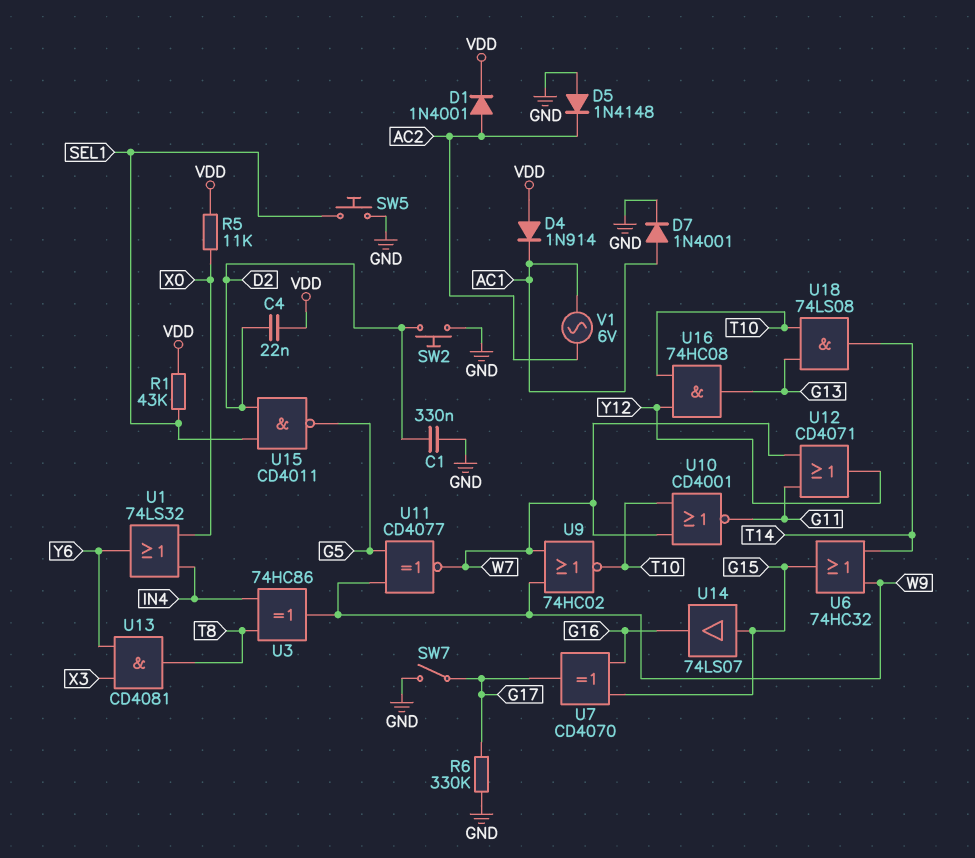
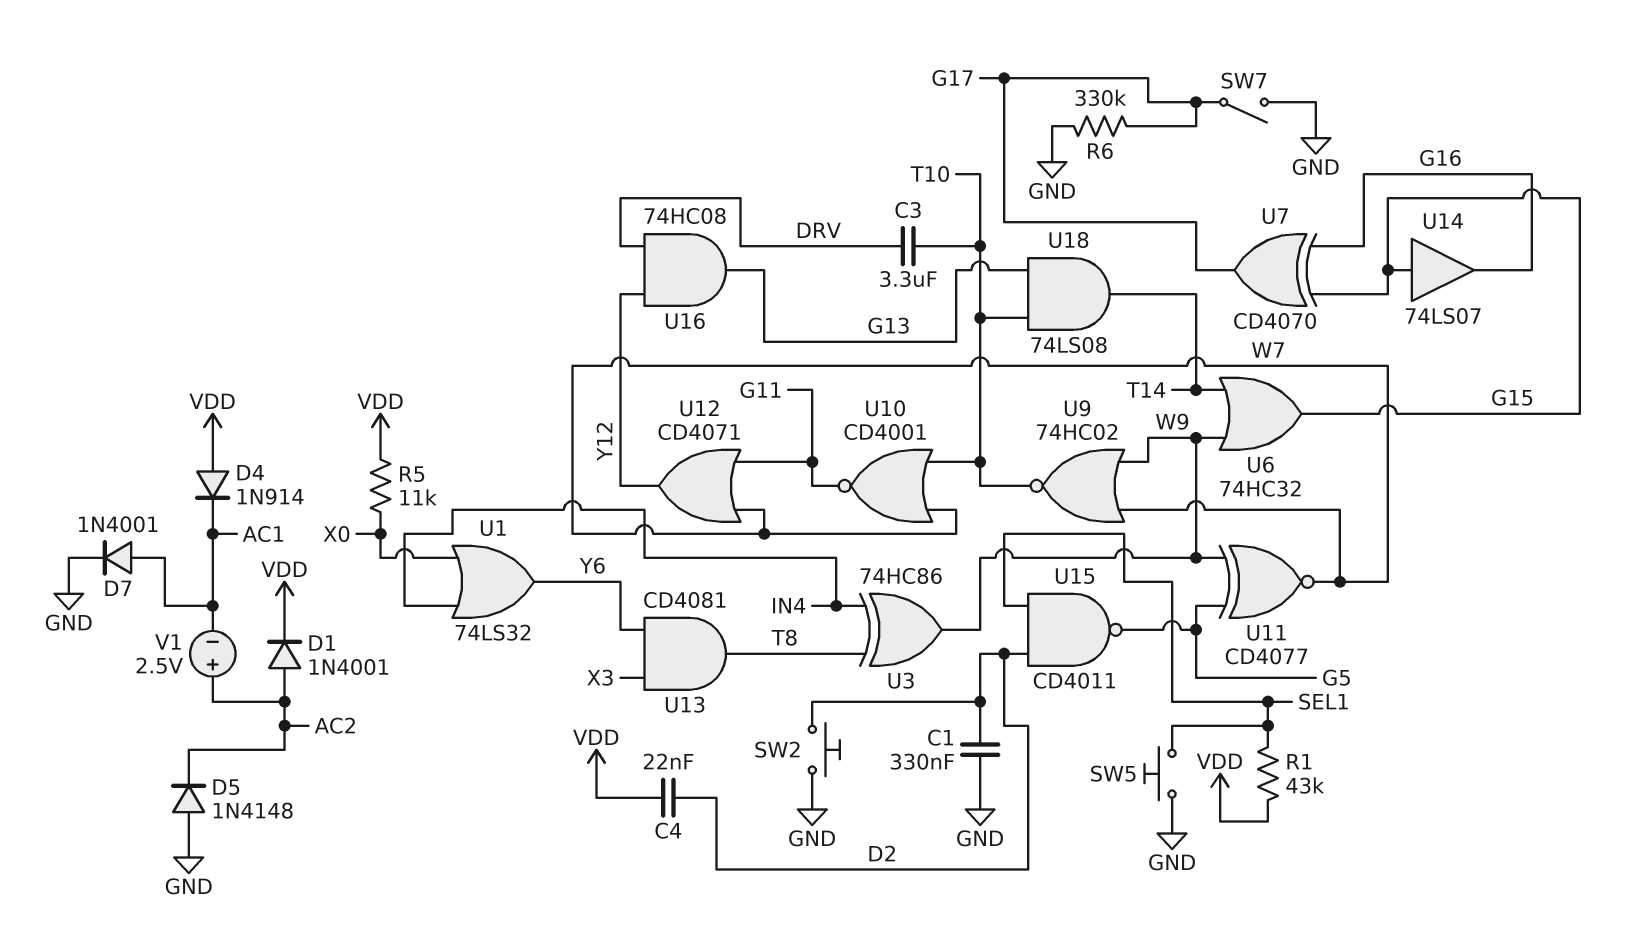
C3: none -> 3.3uF (DRV, T10)
U16: AND 74HC08 (in T10, in Y12, out G13) -> AND 74HC08 (in DRV, in Y12, out G13)
V1: AC 6V (AC1, AC2) -> 2.5V (plus AC2, minus AC1)

